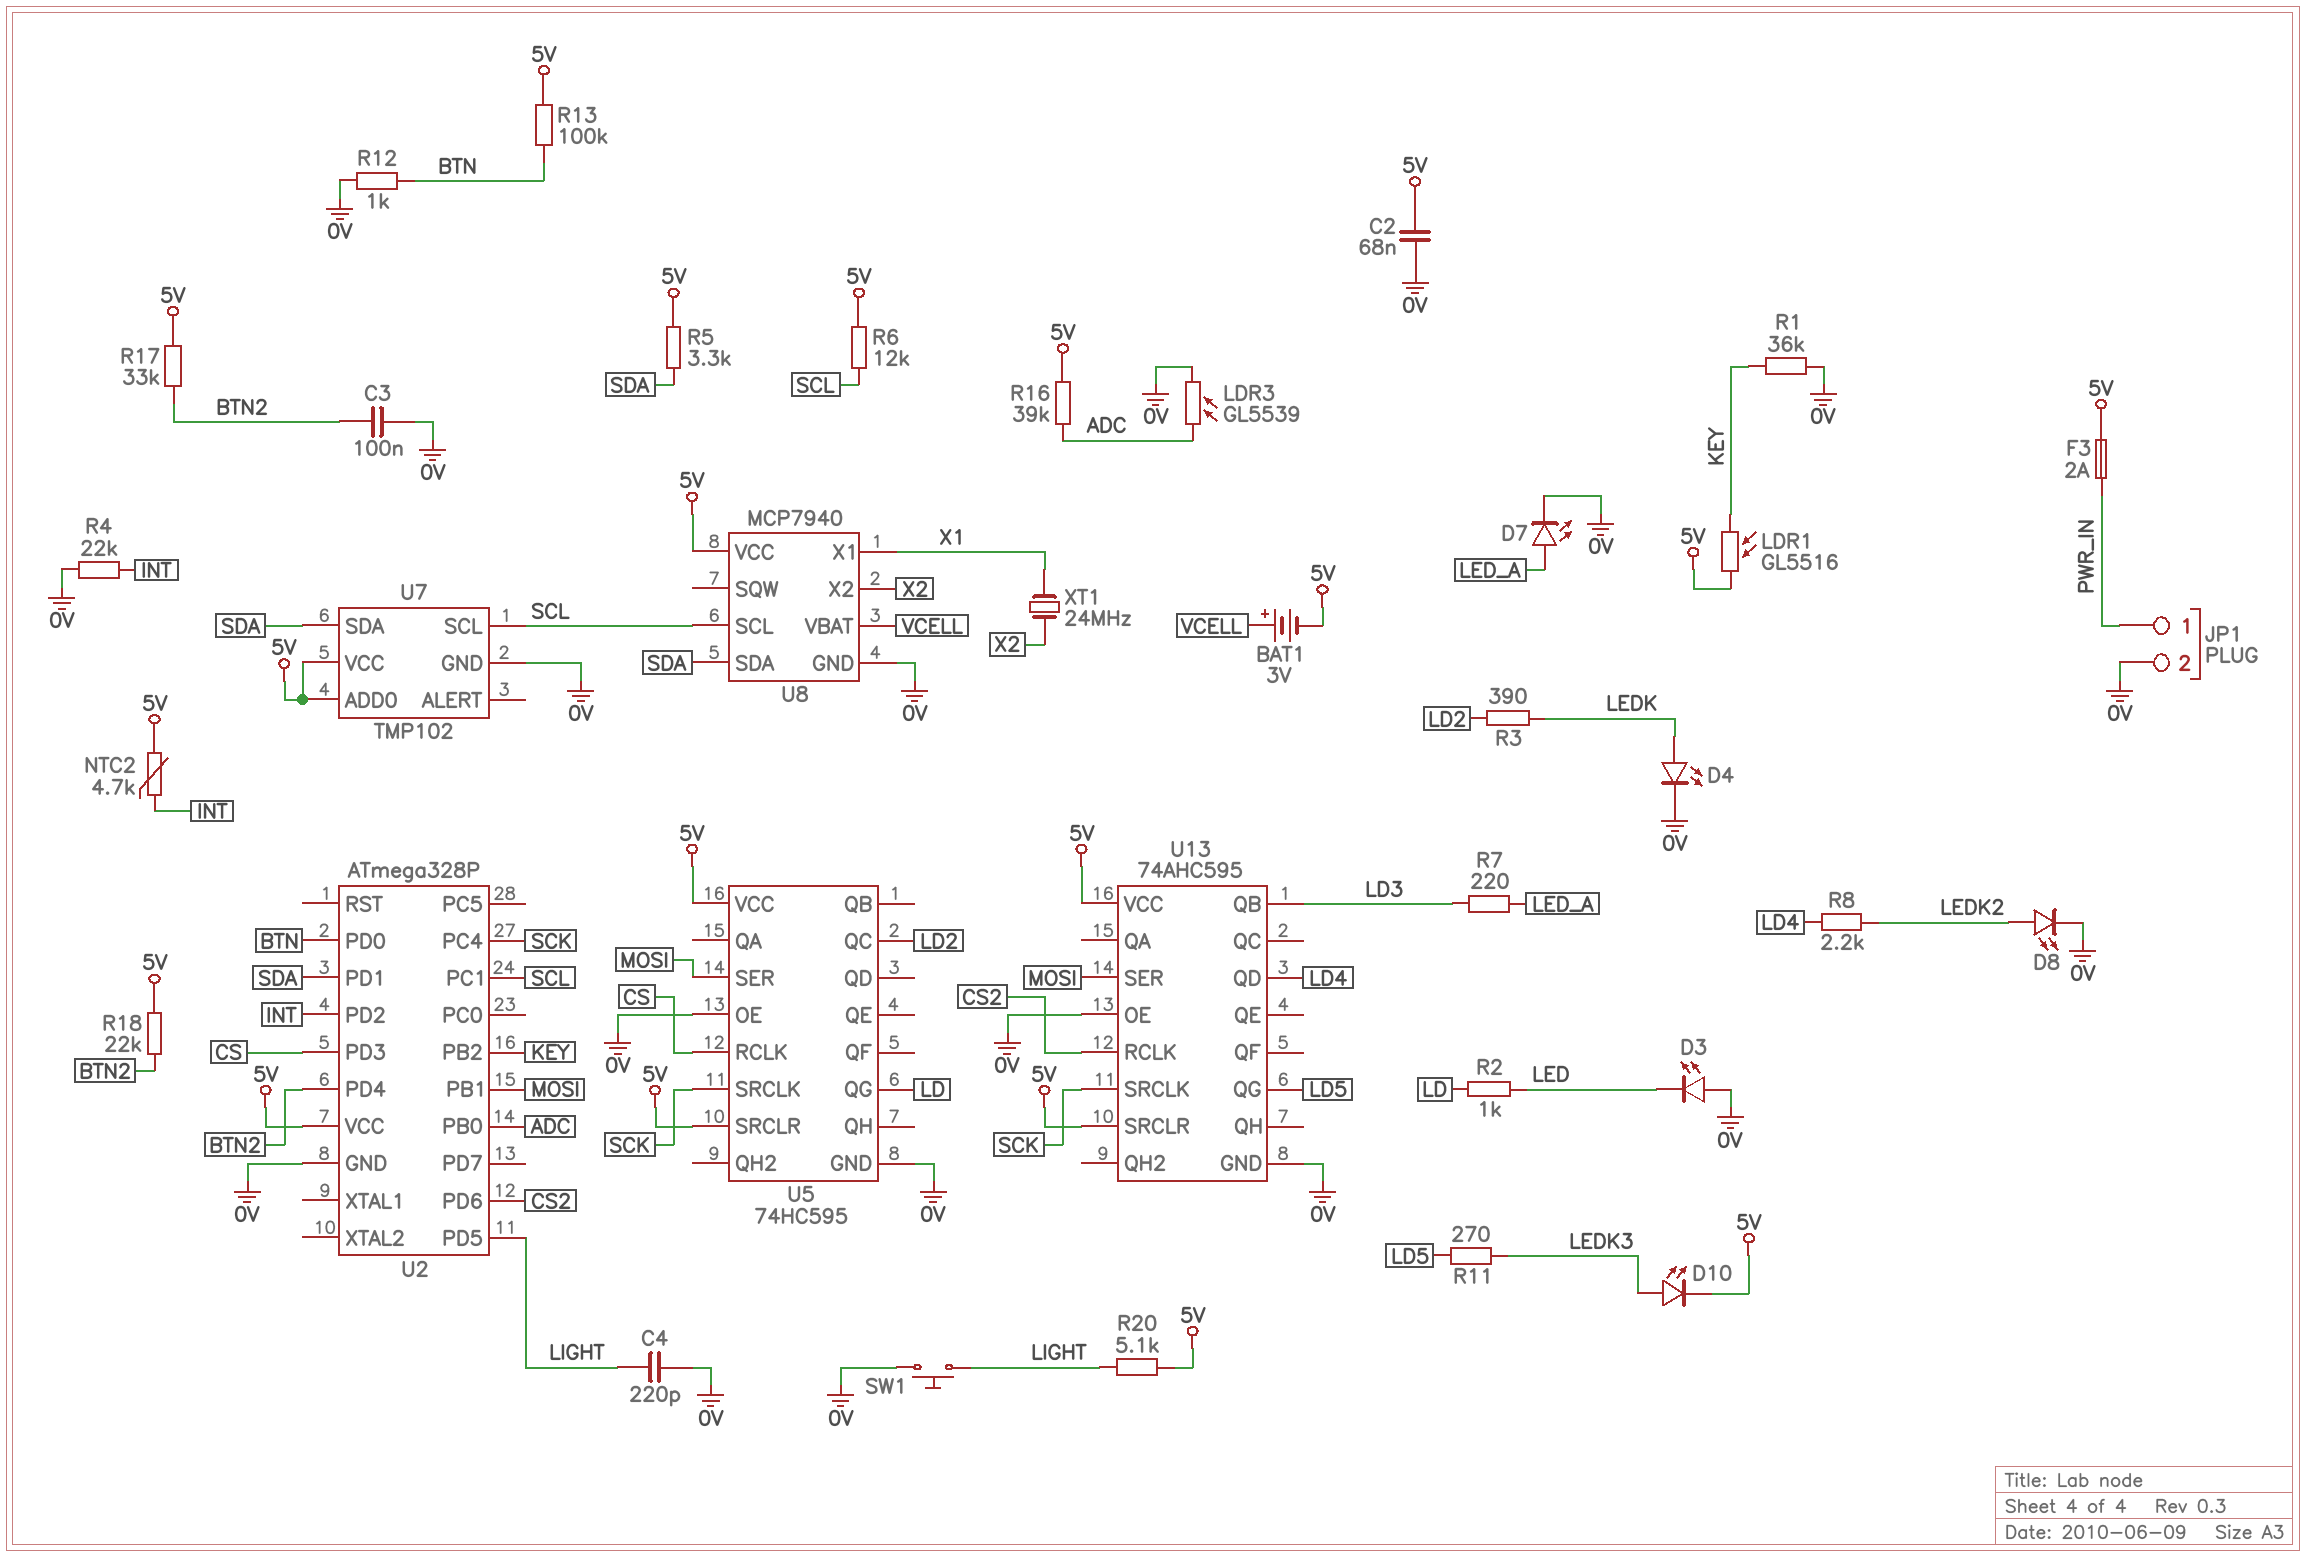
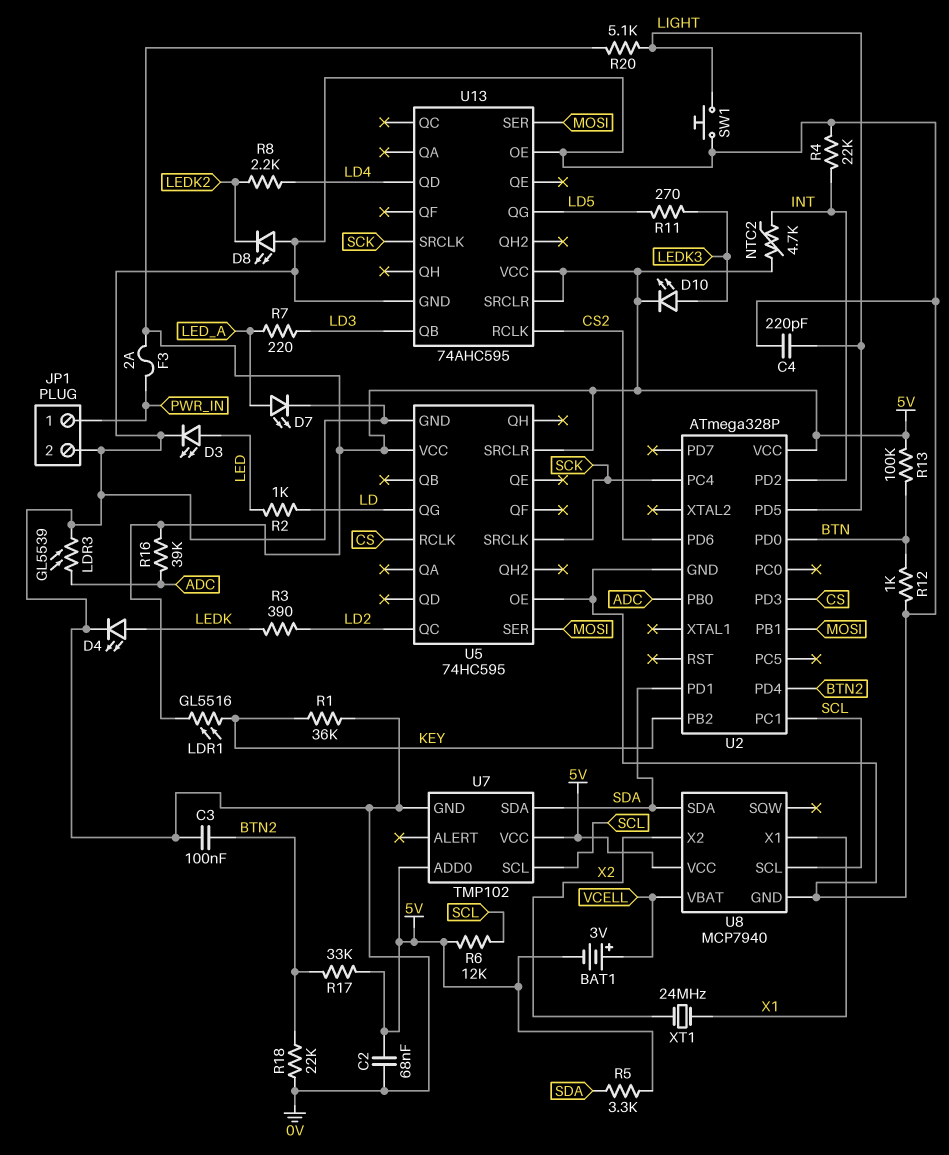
D3: LED (A 0V, K LED) -> LED (A LED, K 0V)
D8: LED (A LEDK2, K 0V) -> LED (A 0V, K LEDK2)
R18: 22k (5V, BTN2) -> 22k (0V, BTN2)

